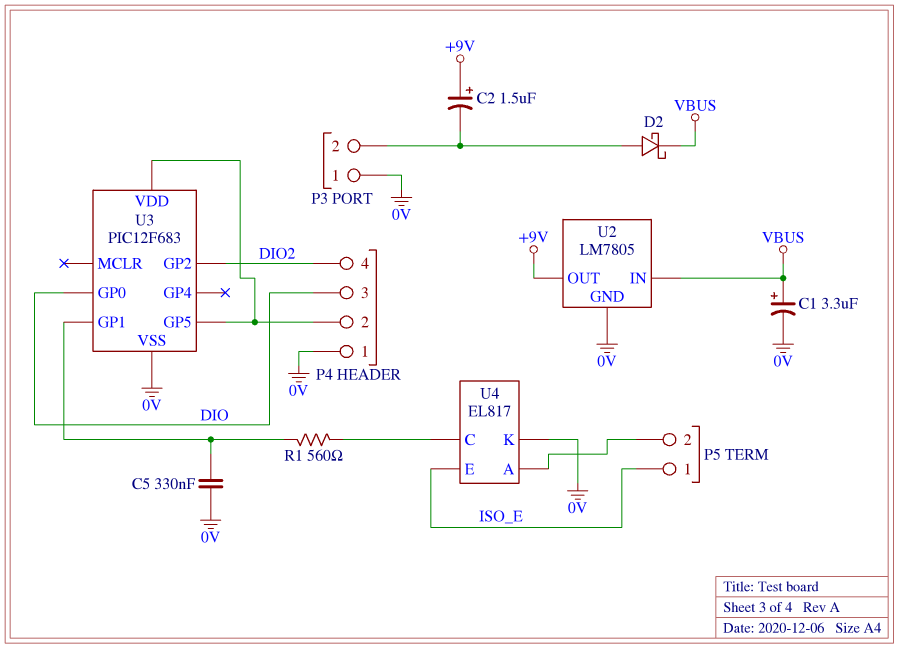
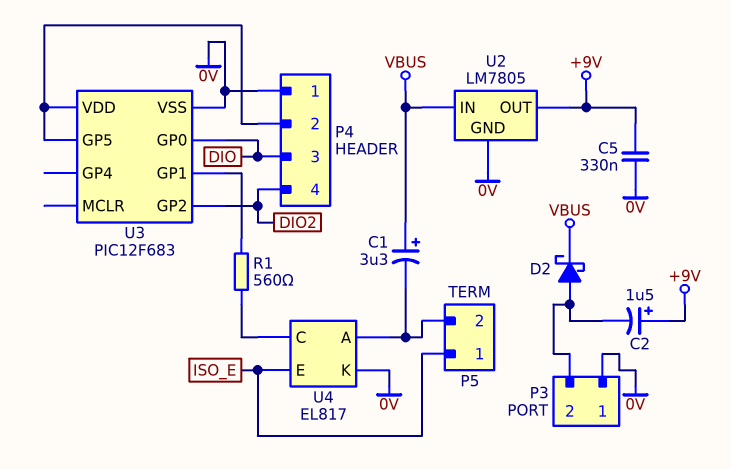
C1: 3.3uF (plus VBUS, minus 0V) -> 3.3uF (plus VBUS, minus P5/2)
C5: 330nF (0V, U3/GP1) -> 330nF (+9V, 0V)

